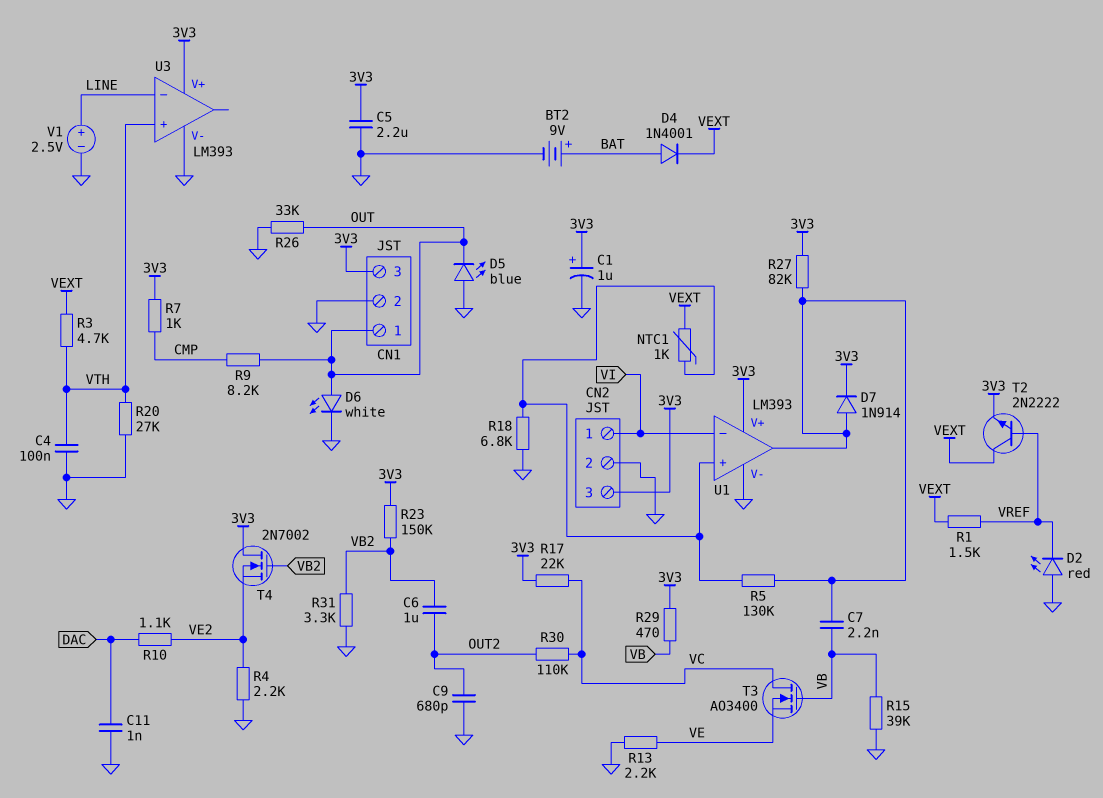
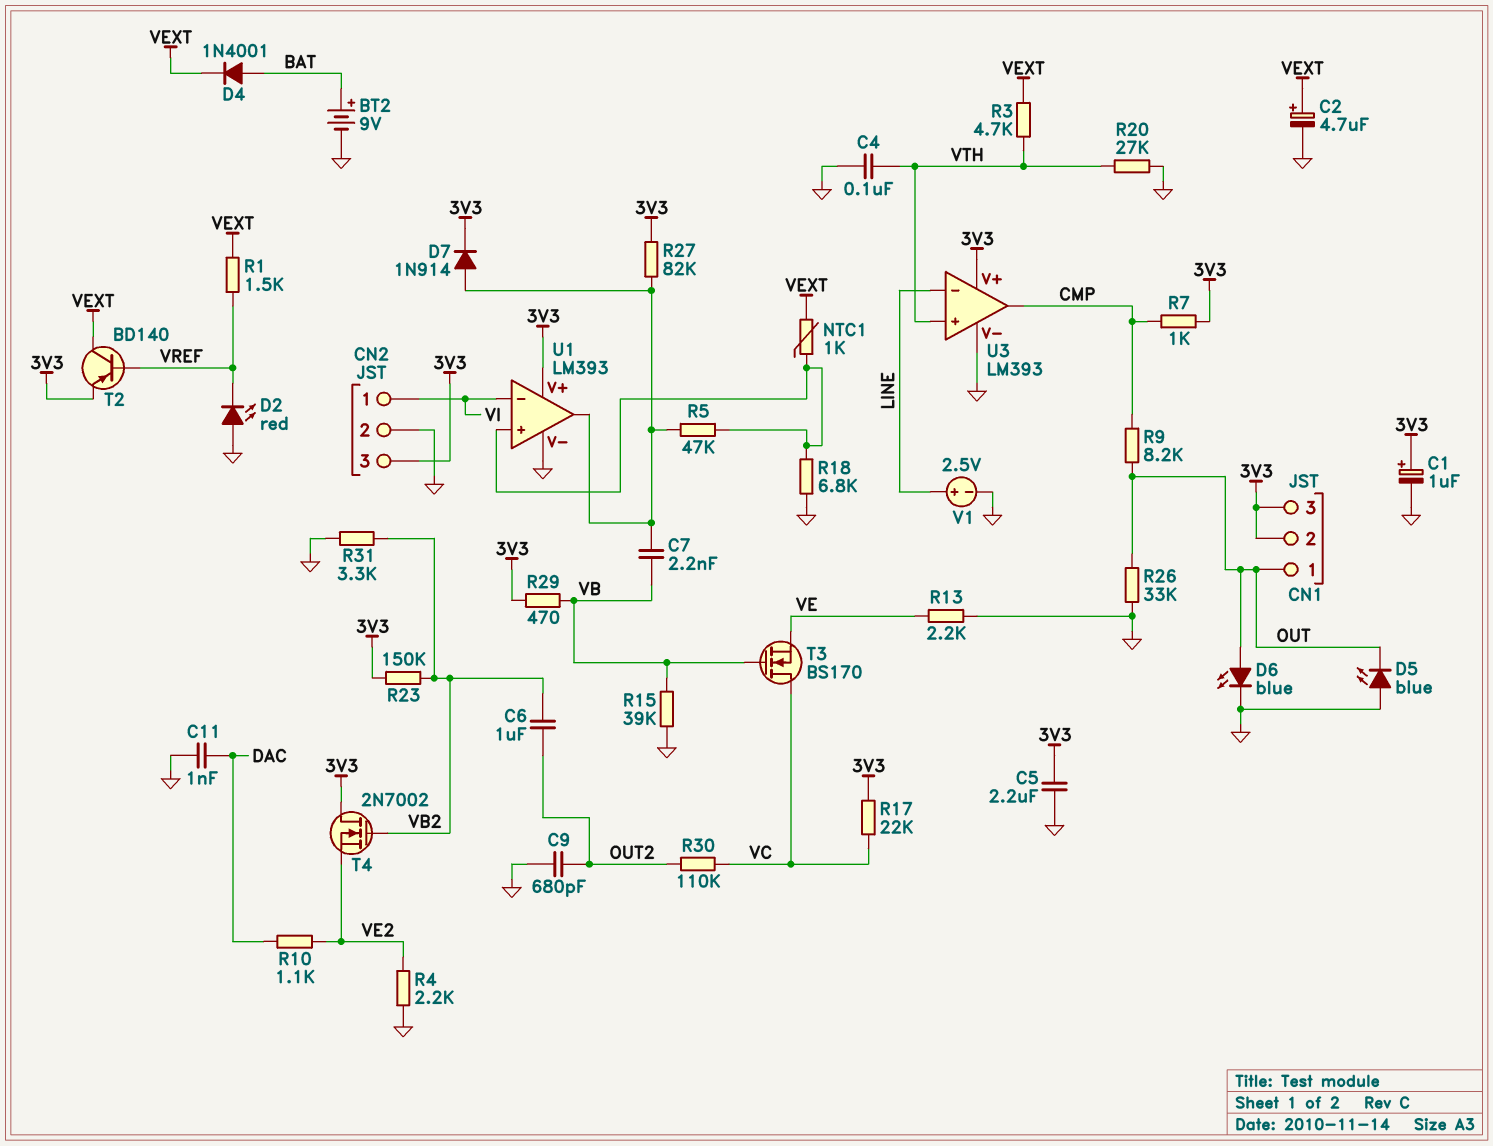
C2: none -> 4.7uF (plus VEXT, minus GND)
CN1 pin 2: GND -> 3V3
D6: LED white (A OUT, K GND) -> LED blue (A OUT, K GND)
R5: 130k (U1/in+, U1/out) -> 47k (U1/in+, U1/out)
T2: NPN 2N2222 (B VREF, C VEXT, E 3V3) -> PNP BD140 (B VREF, C VEXT, E 3V3)
T3: NMOS AO3400 (G VB, D VC, S VE) -> NMOS BS170 (G VB, D VC, S VE)
U3 pin out: none -> CMP

